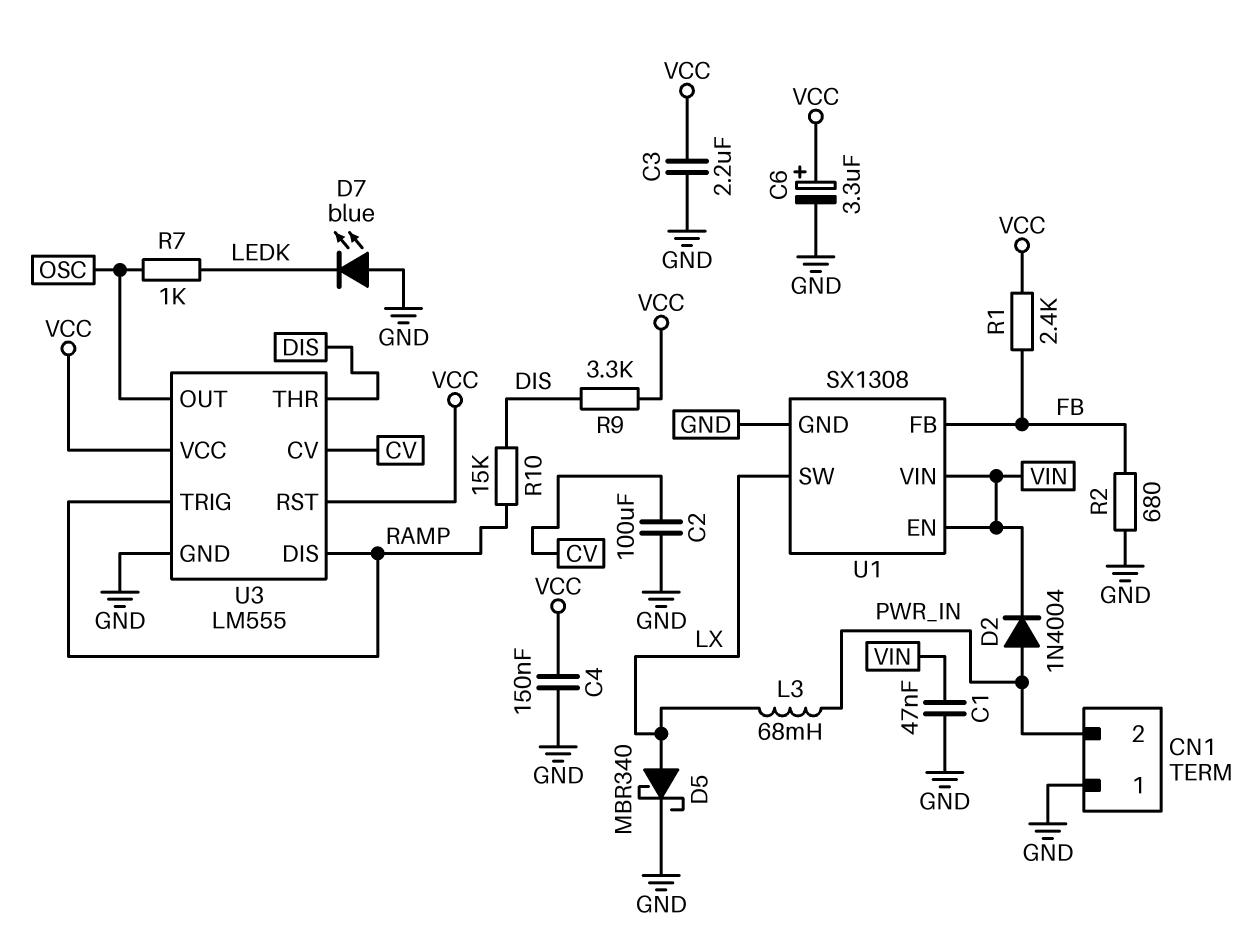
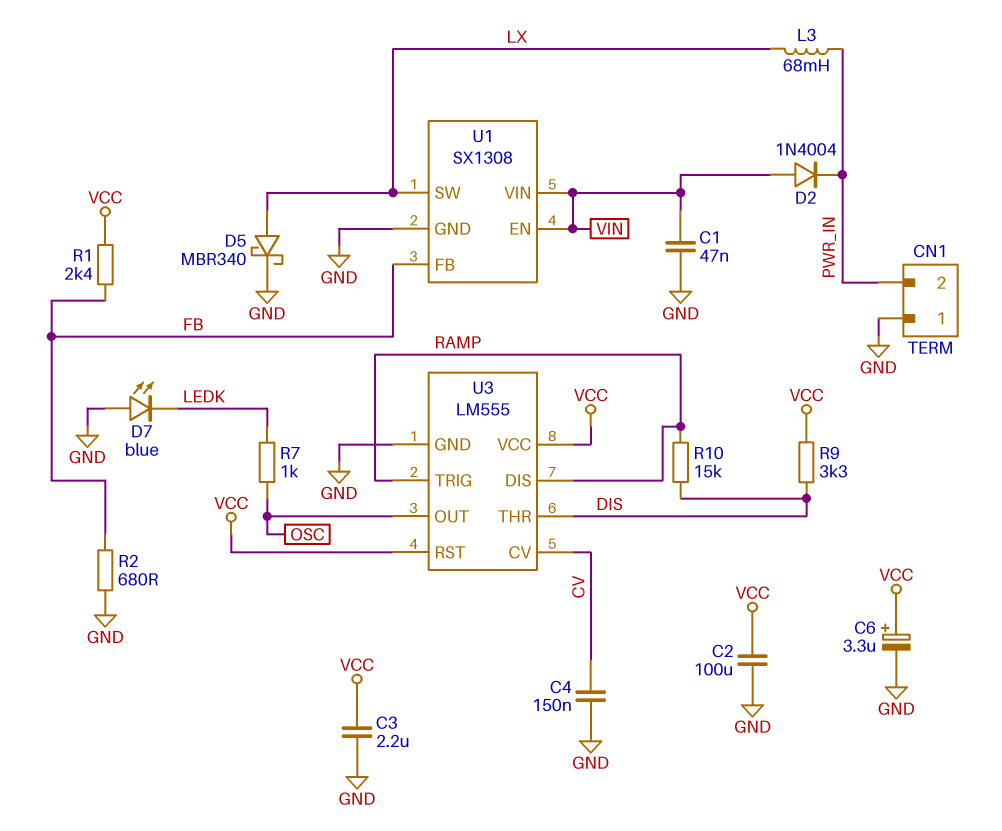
C2: 100uF (CV, GND) -> 100uF (GND, VCC)
C4: 150nF (GND, VCC) -> 150nF (CV, GND)
D2: diode 1N4004 (A PWR_IN, K VIN) -> diode 1N4004 (A VIN, K PWR_IN)

